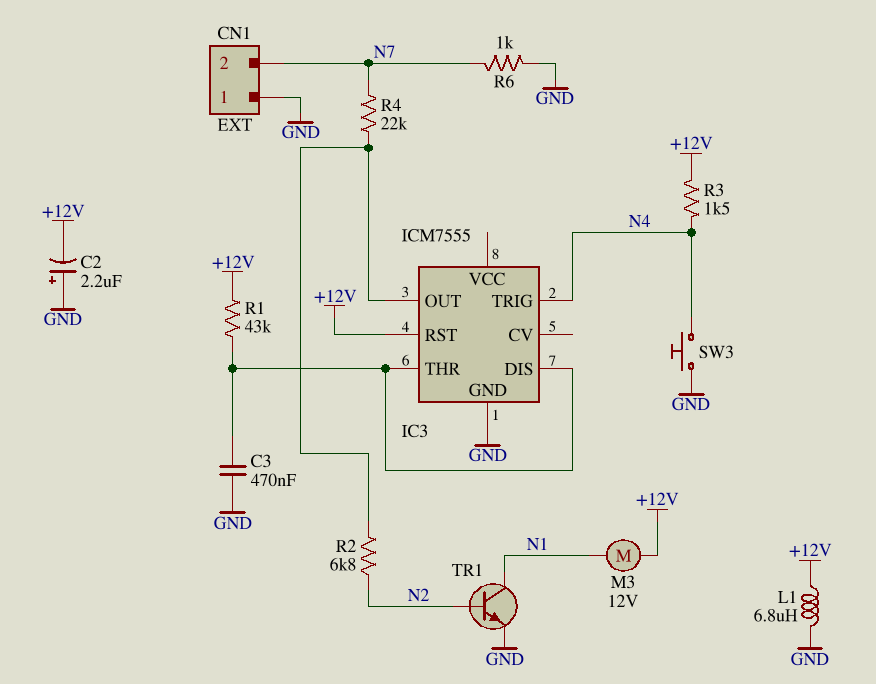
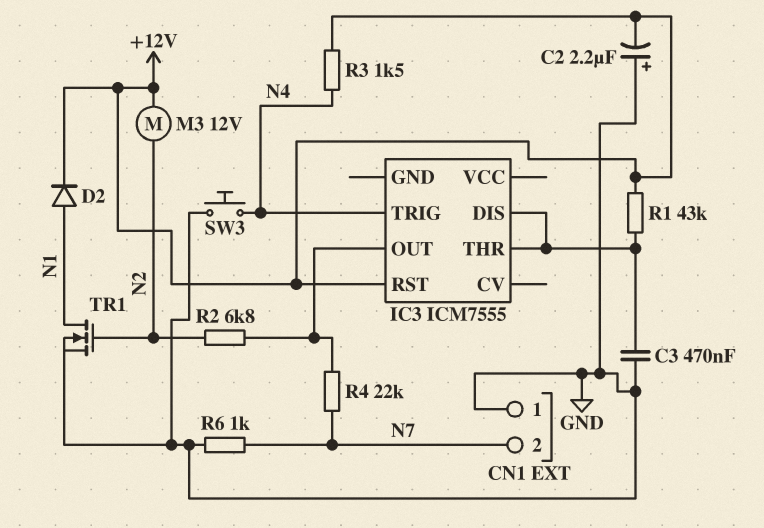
D2: none -> diode (A N1, K +12V)
IC3 pin GND: GND -> none
L1: 6.8uH (+12V, GND) -> none
M3: motor 12V (+12V, N1) -> motor 12V (+12V, N2)
TR1: NPN (B N2, C N1, E GND) -> NMOS (G N2, D N1, S GND)

